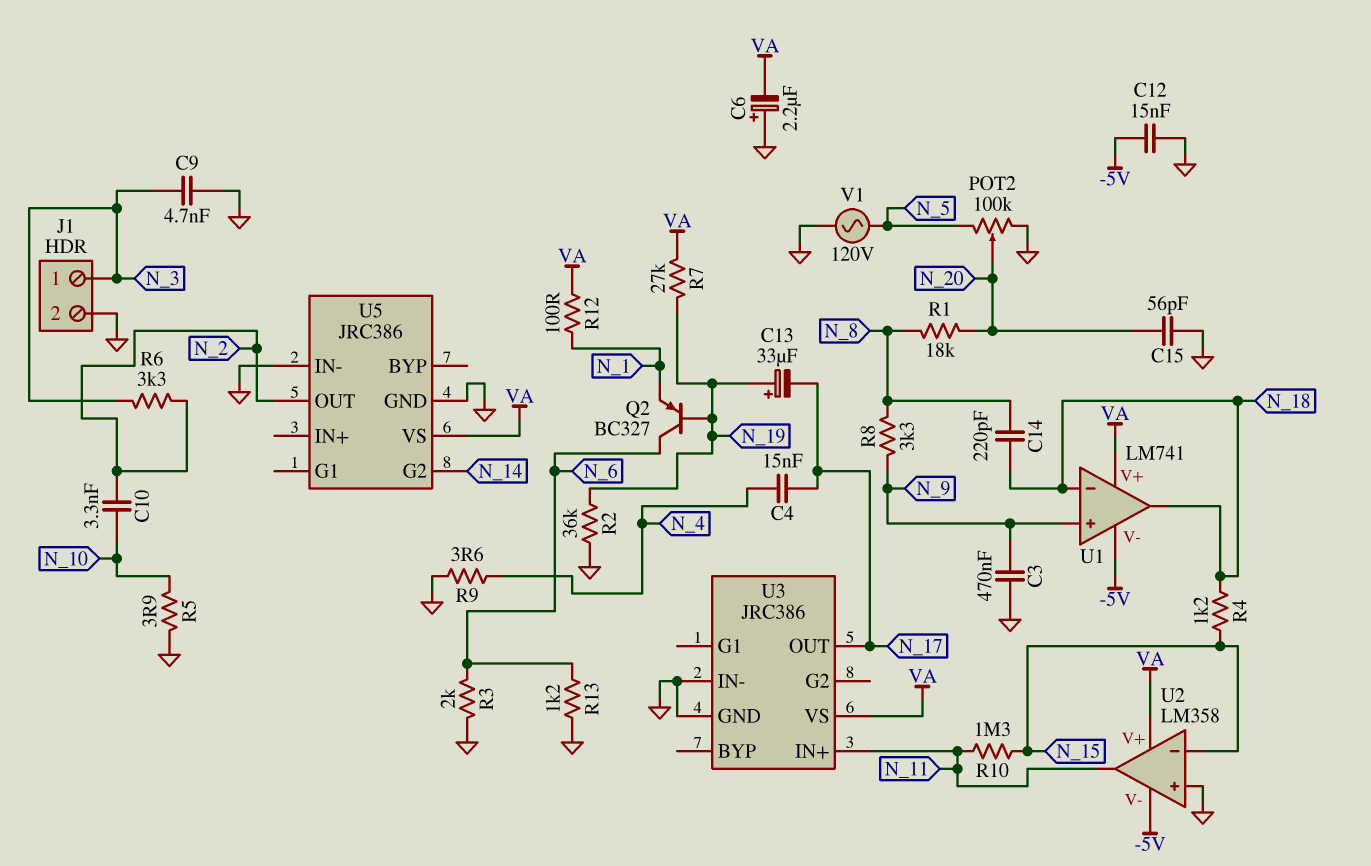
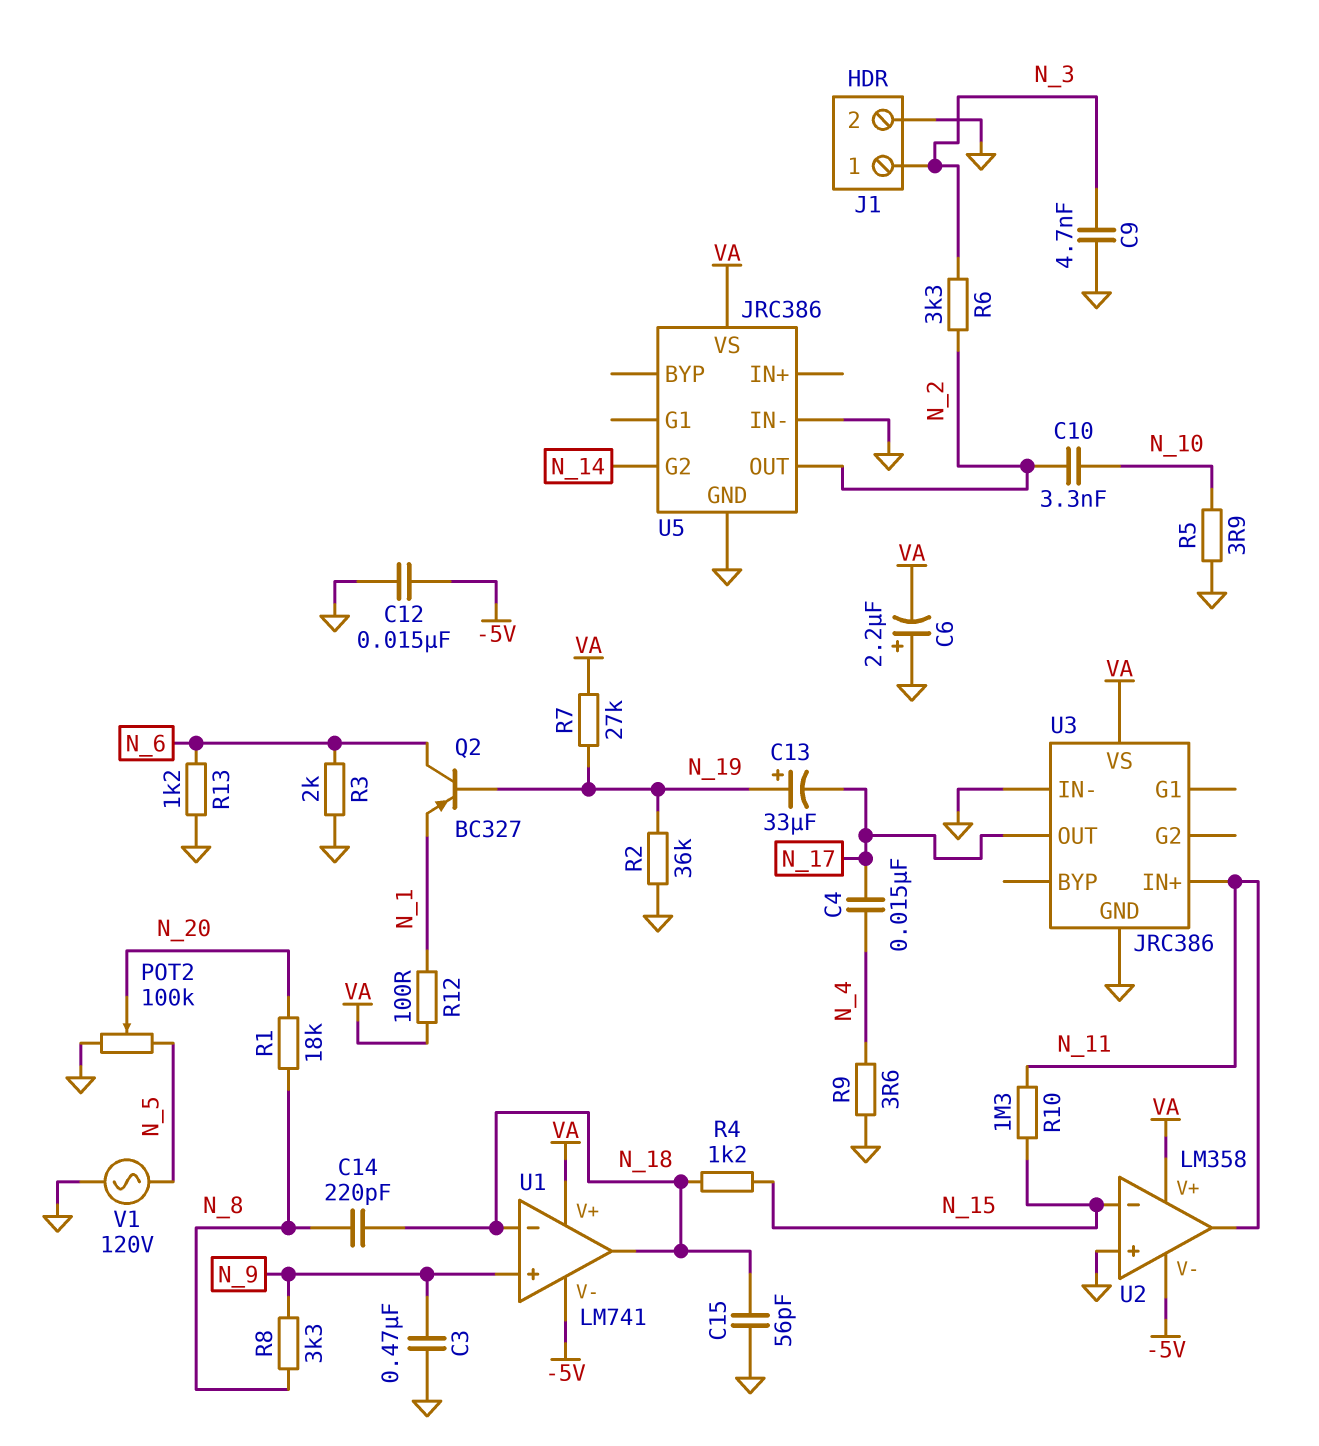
C15: 56pF (GND, N_20) -> 56pF (GND, N_18)

